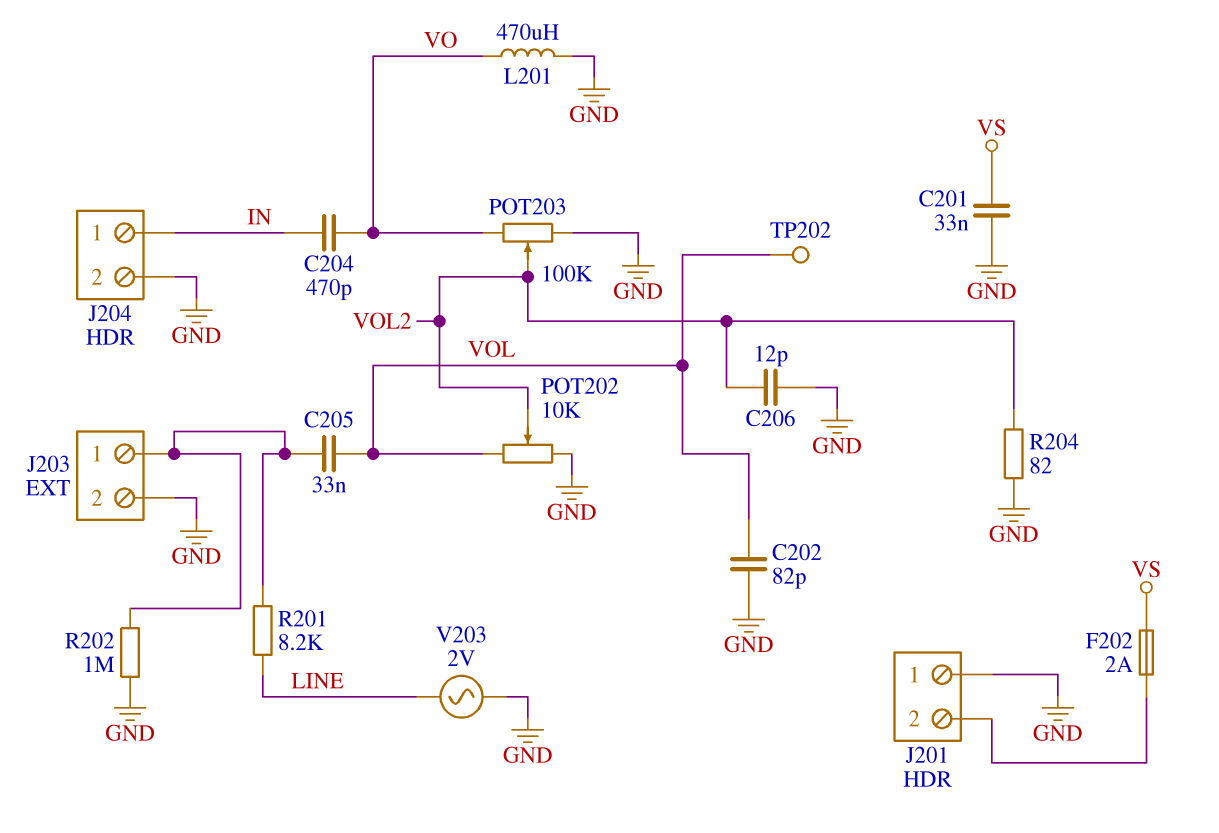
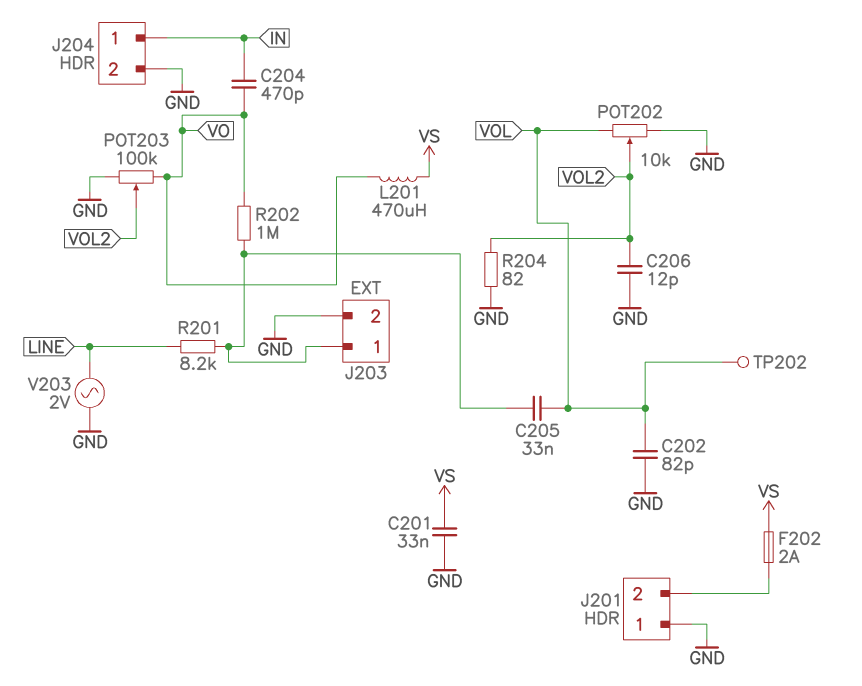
L201: 470uH (GND, VO) -> 470uH (VO, VS)
R202: 1M (GND, J203/1) -> 1M (J203/1, VO)

